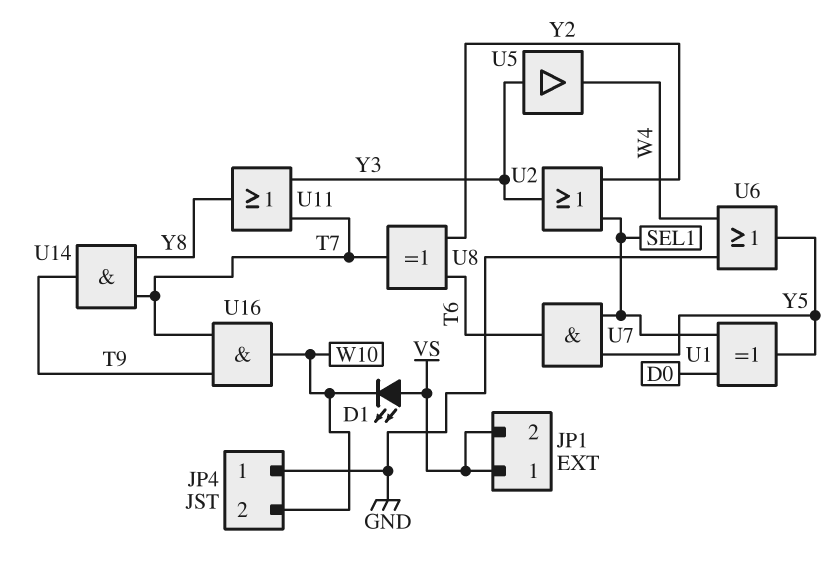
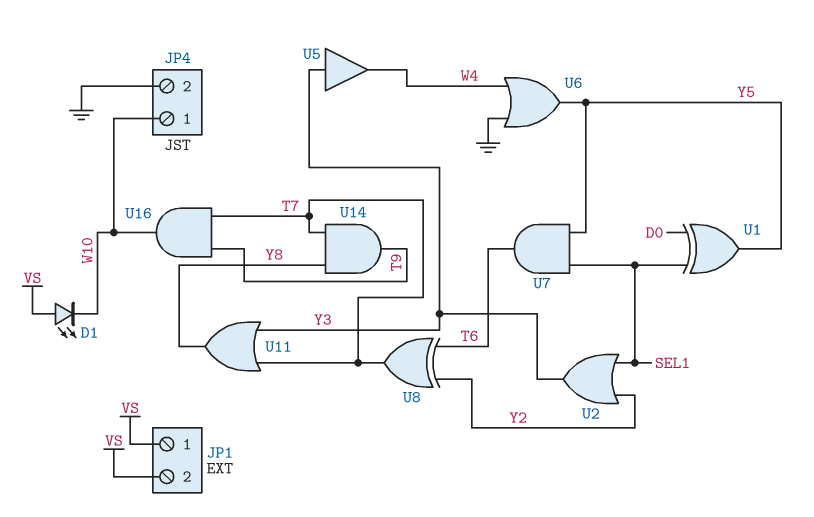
JP4 pin 1: GND -> W10
JP4 pin 2: W10 -> GND

